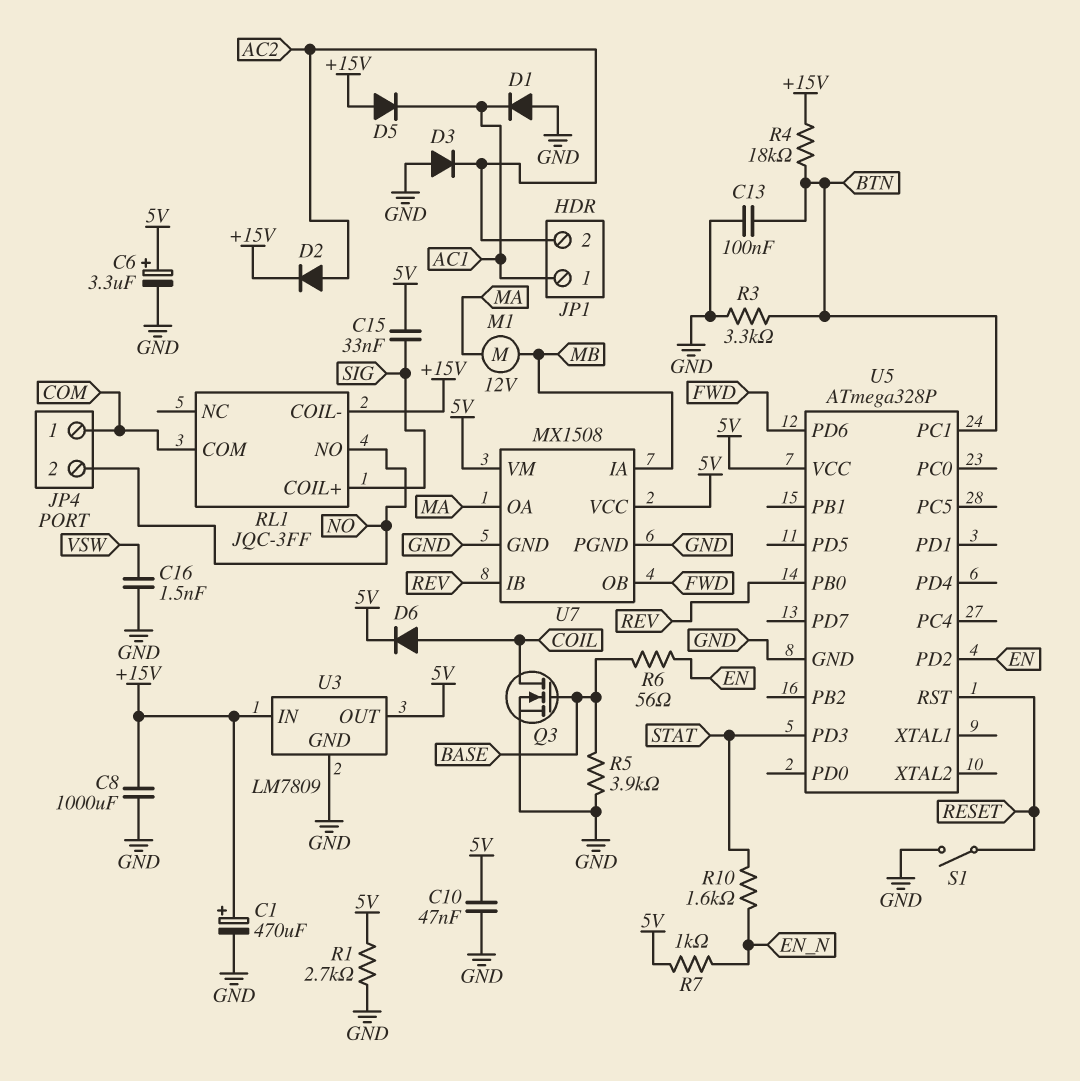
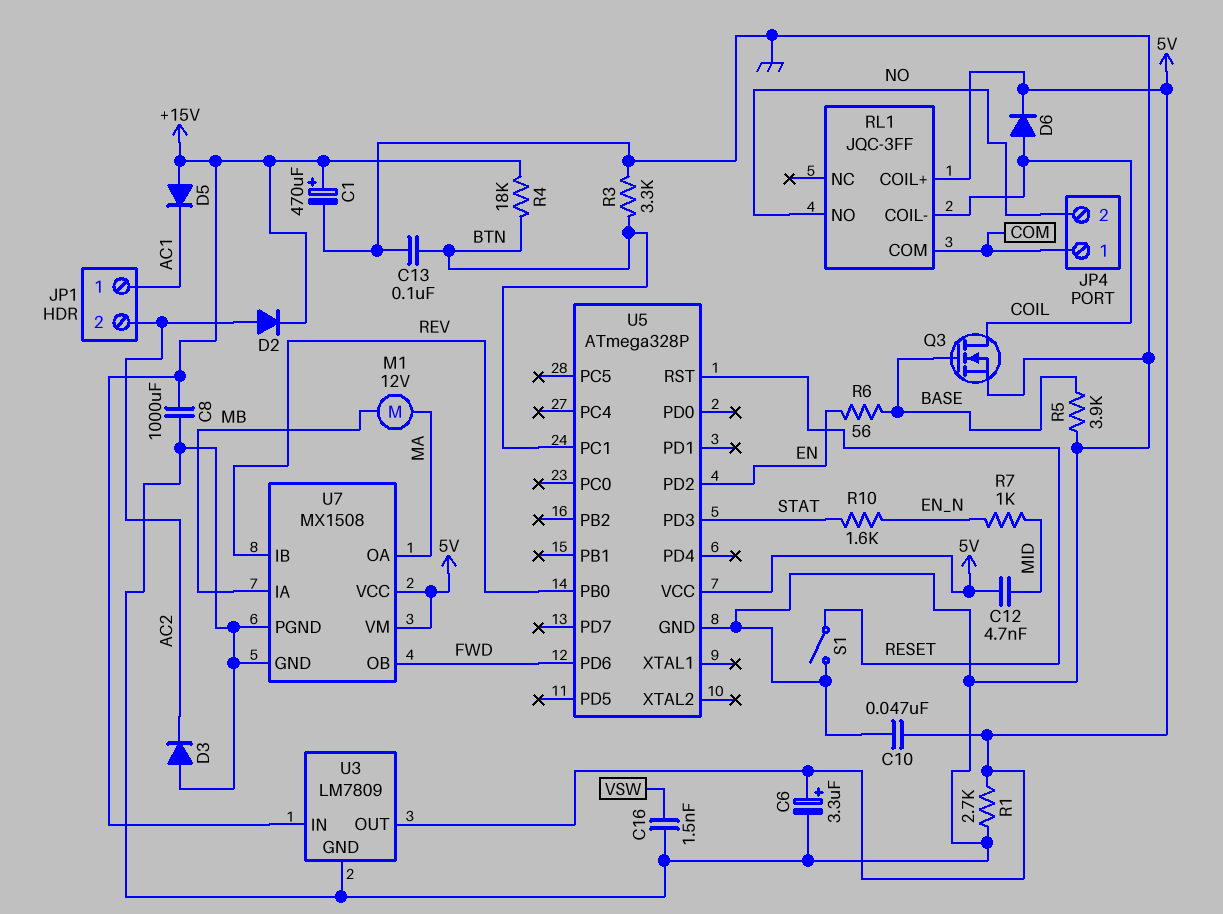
C12: none -> 4.7nF (5V, MID)
C15: 33nF (5V, SIG) -> none
D1: diode (A GND, K AC1) -> none
R7: 1k (5V, EN_N) -> 1k (EN_N, MID)
RL1 pin COIL+: SIG -> 5V
RL1 pin COIL-: +15V -> COIL

